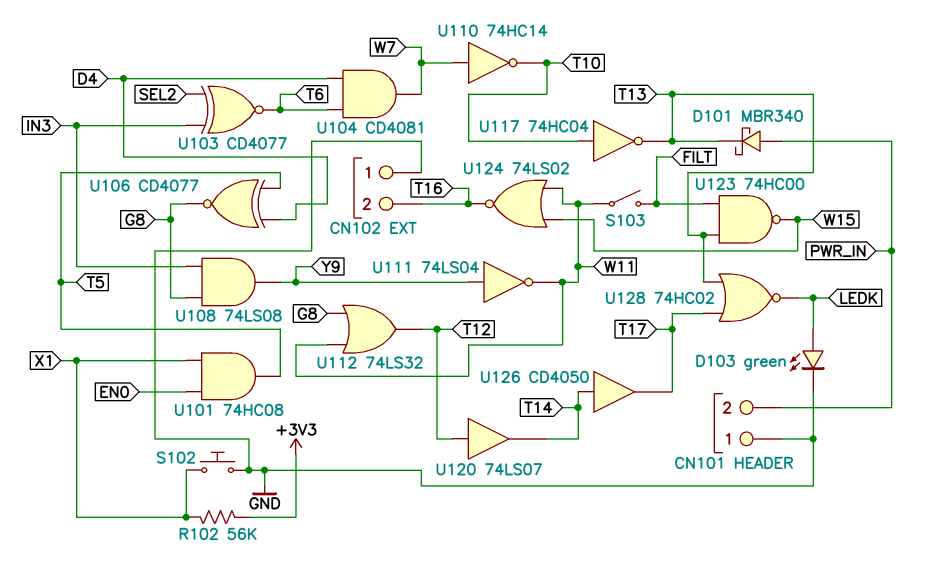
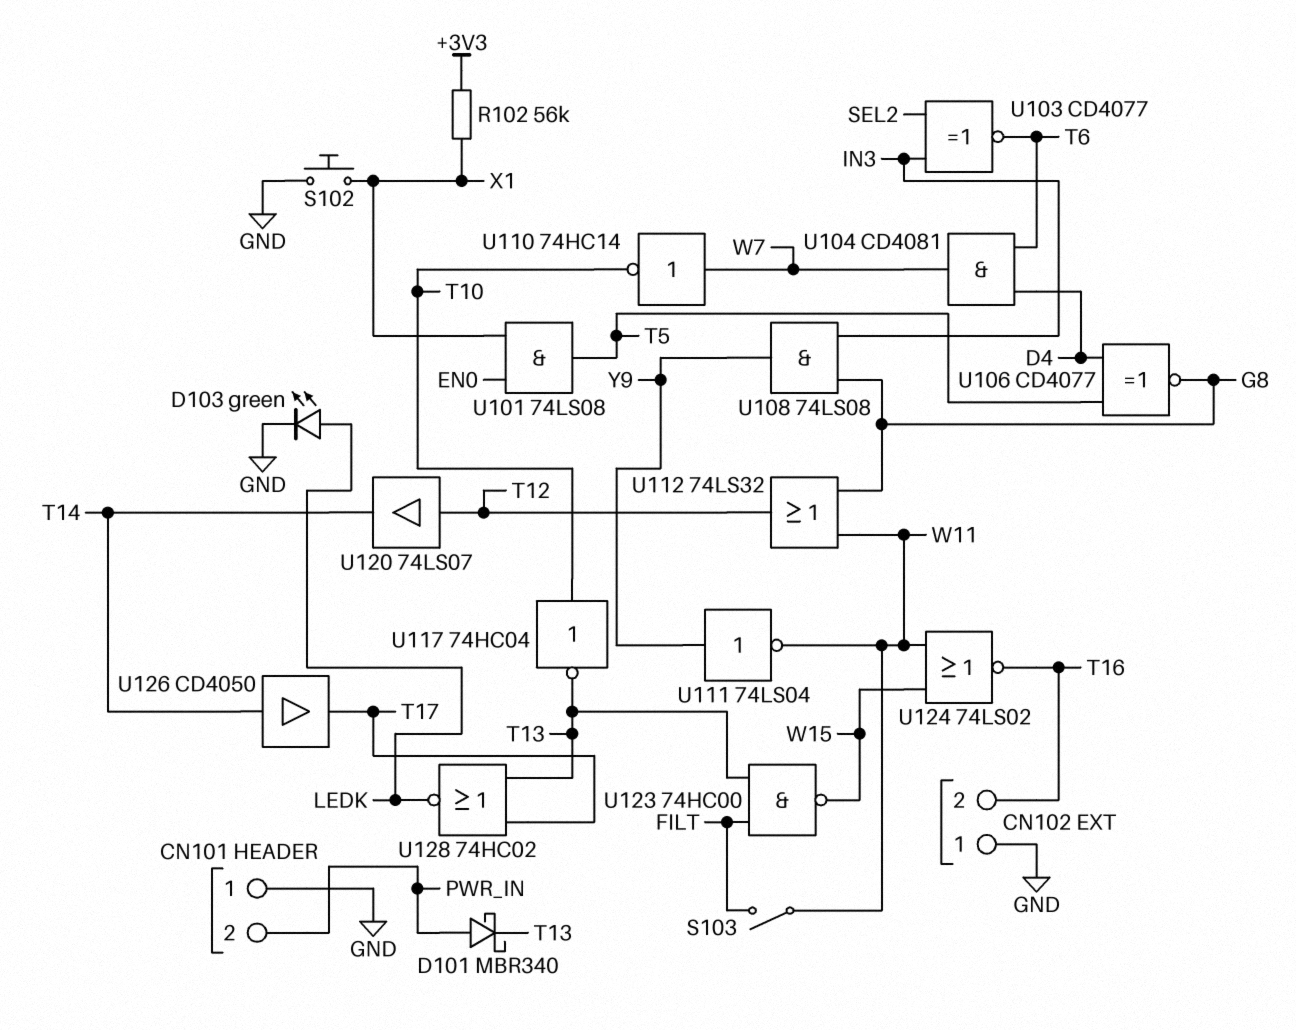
U101: AND 74HC08 (in EN0, in X1, out T5) -> AND 74LS08 (in EN0, in X1, out T5)

